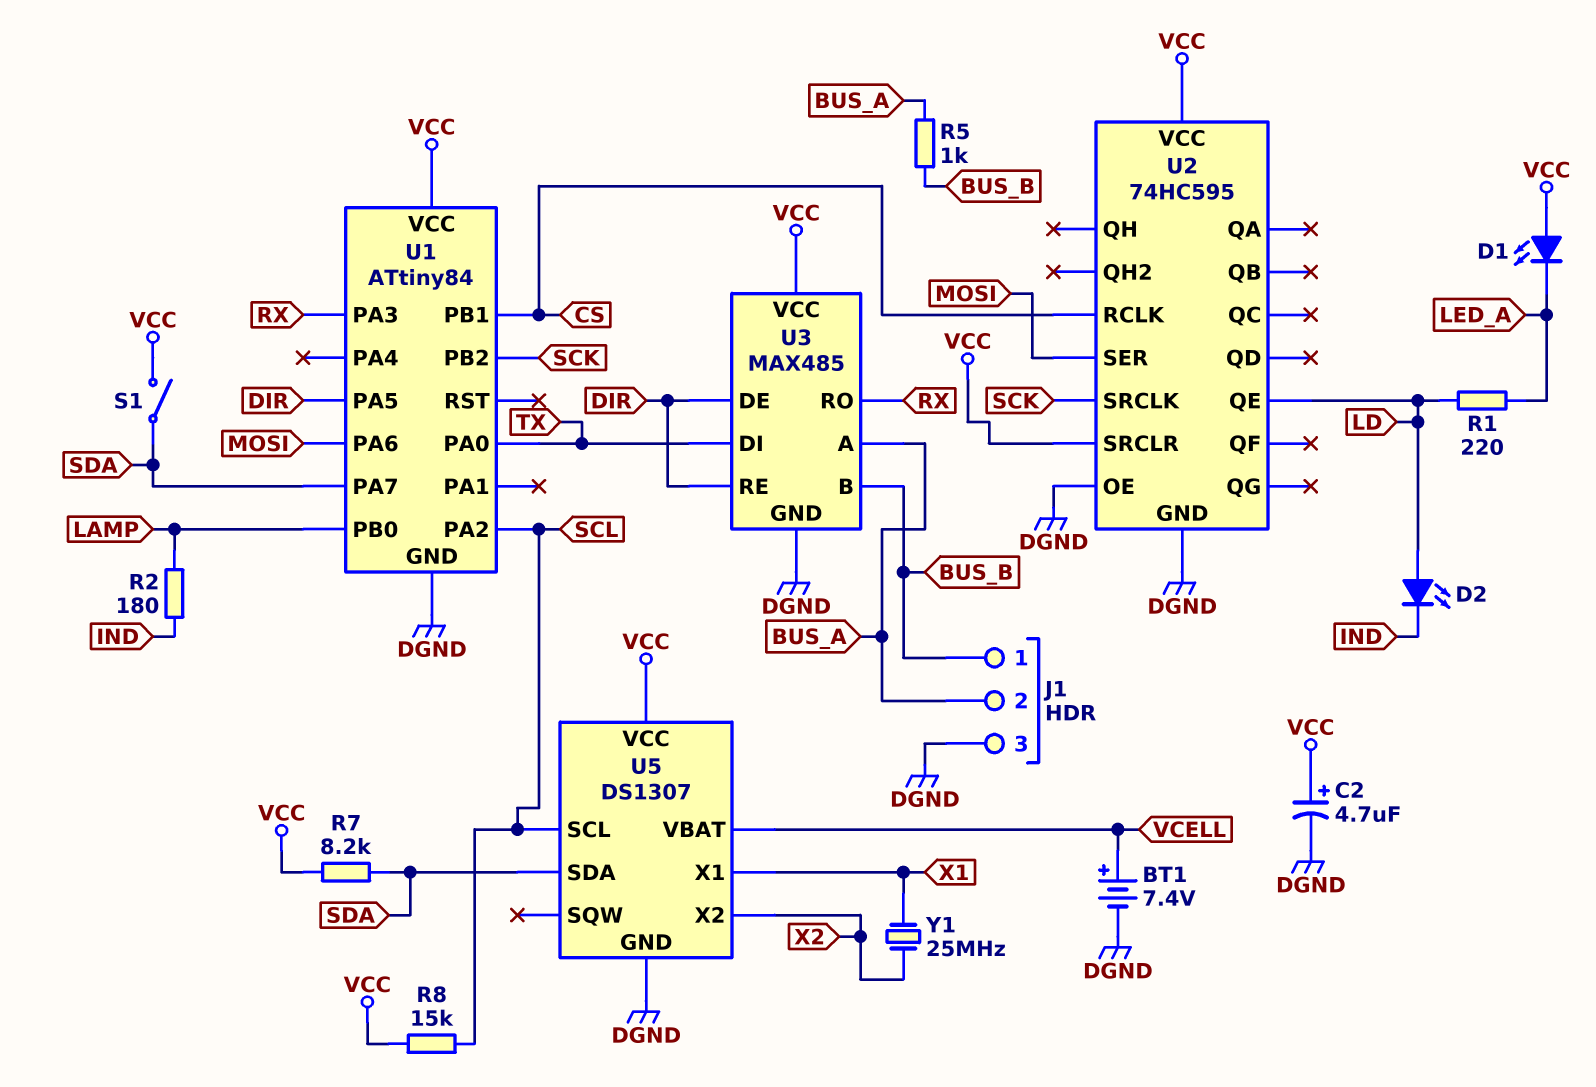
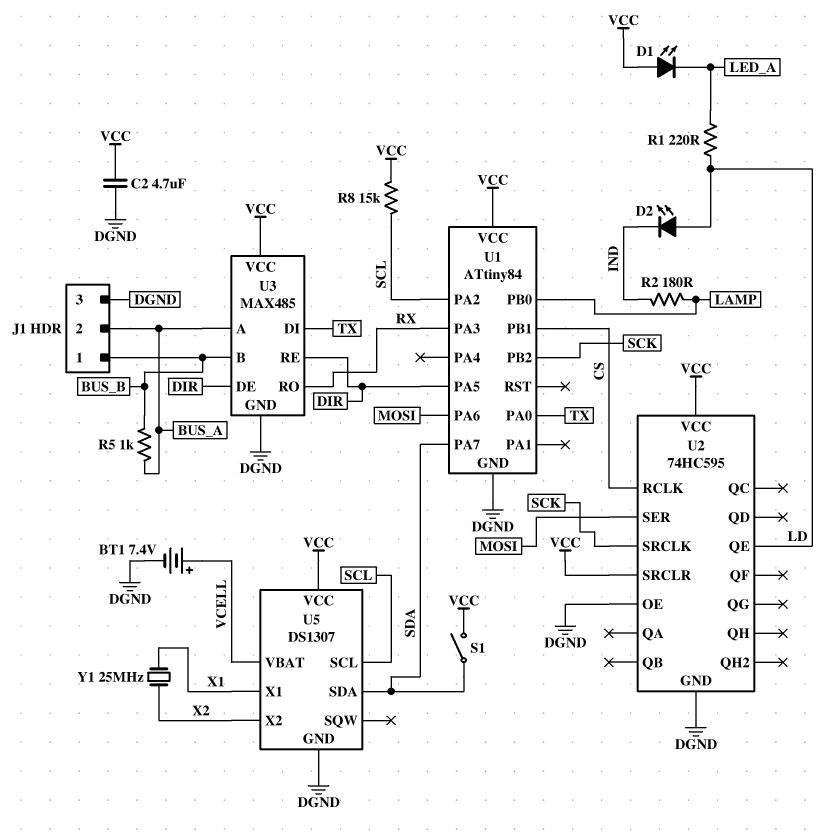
C2: 4.7uF (plus VCC, minus DGND) -> 4.7uF (DGND, VCC)
R7: 8.2k (SDA, VCC) -> none

